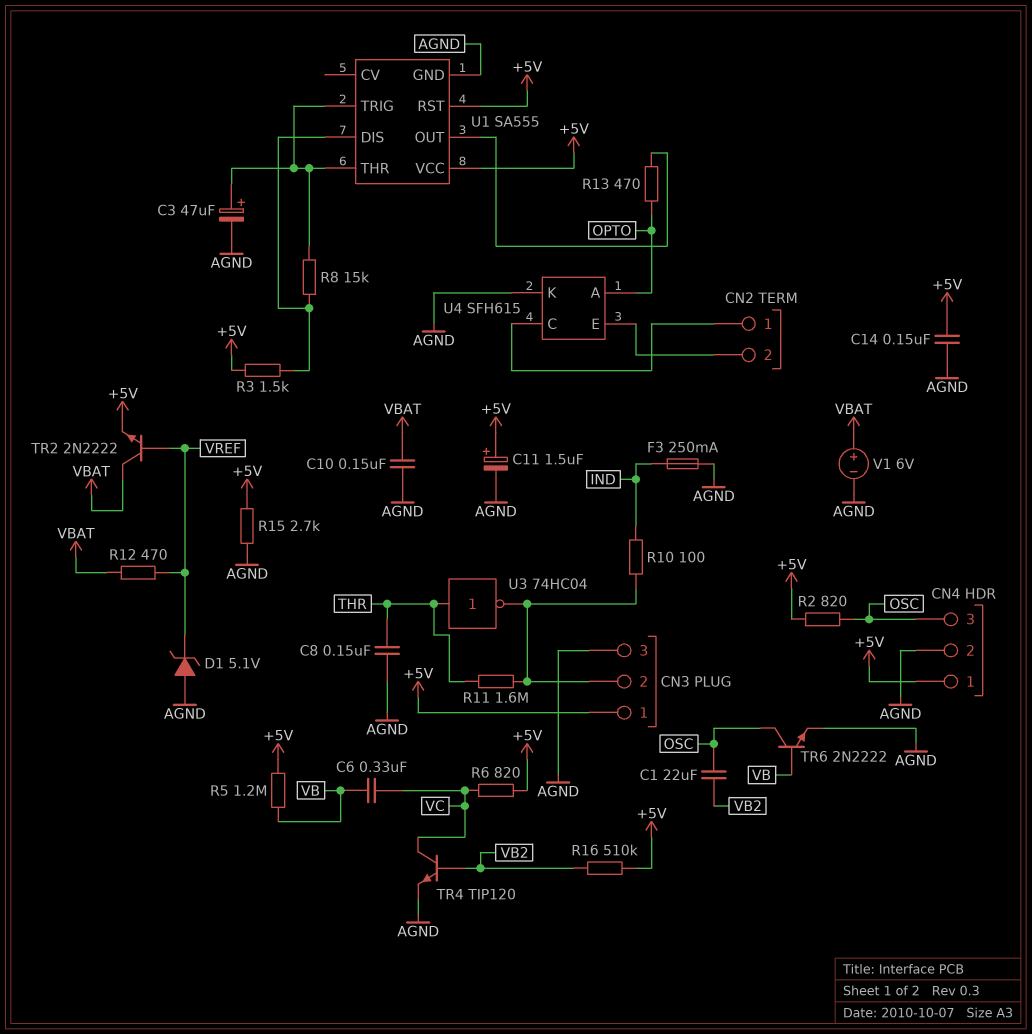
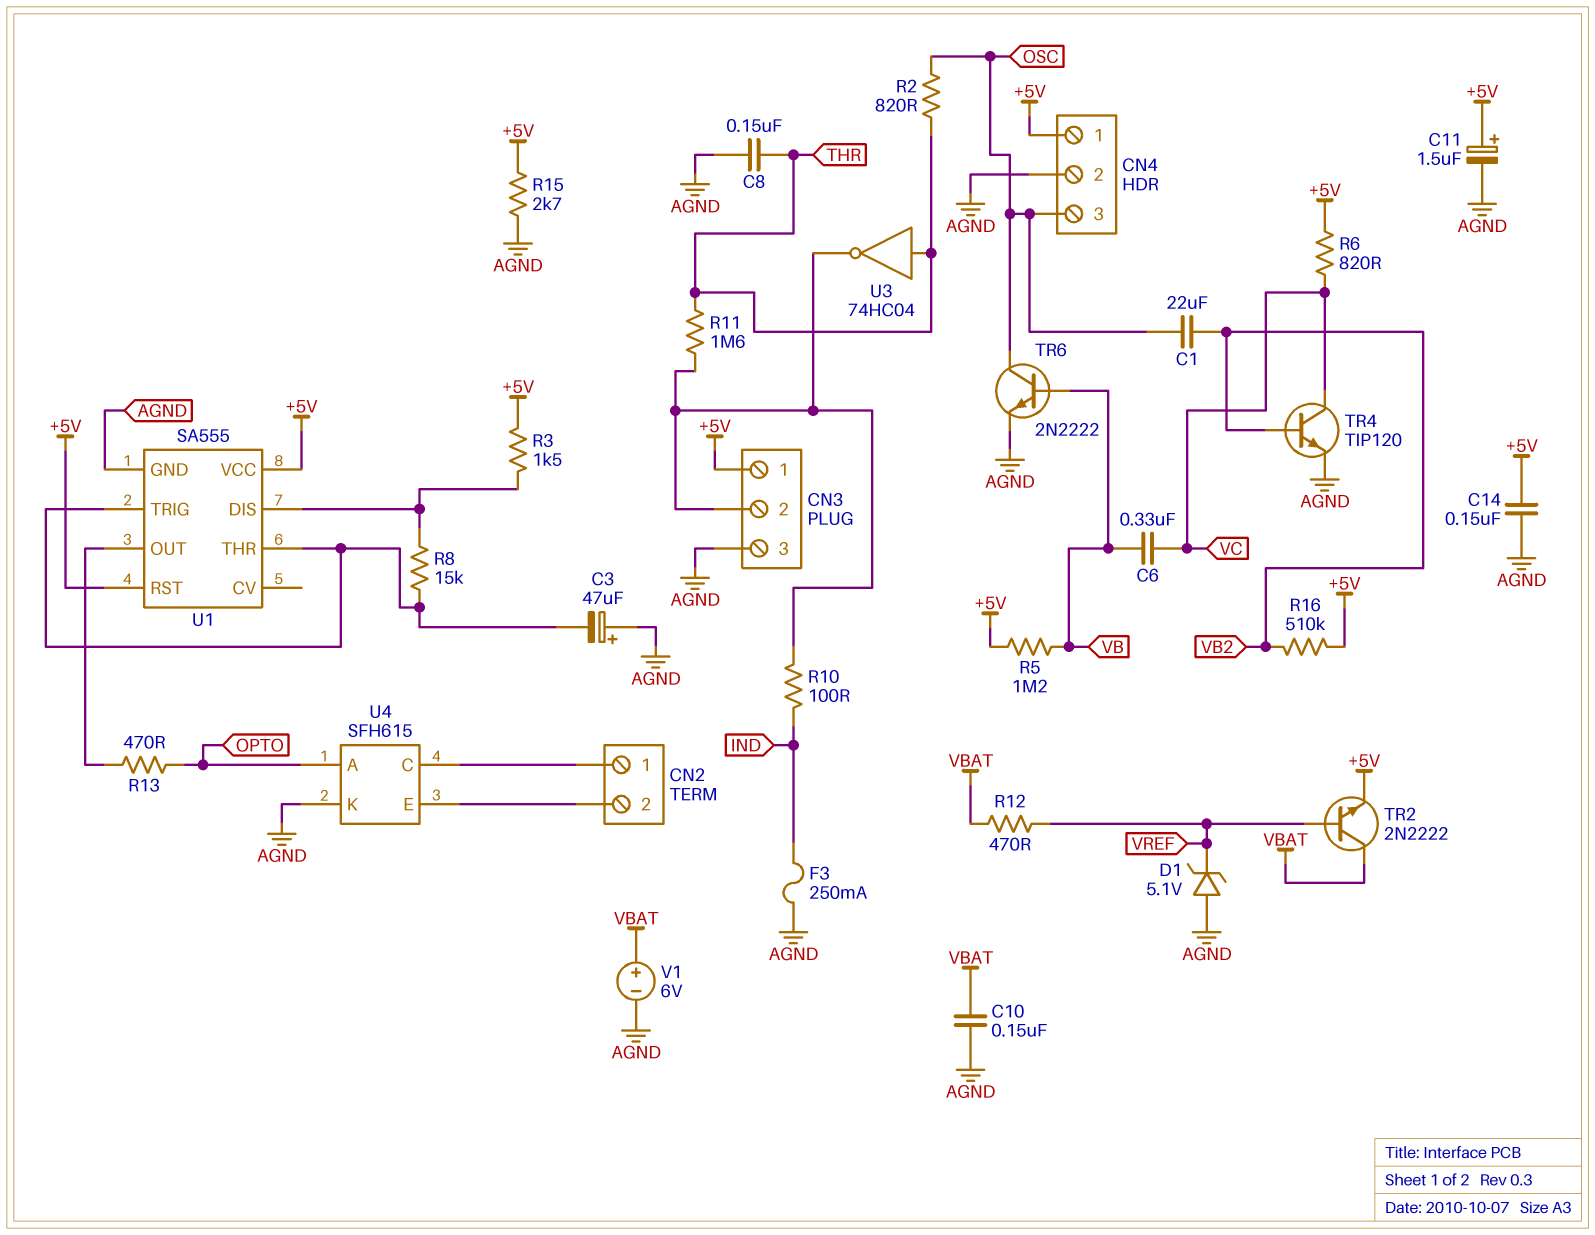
C3: 47uF (plus U1/THR, minus AGND) -> 47uF (plus AGND, minus U1/THR)
R2: 820 (+5V, OSC) -> 820 (OSC, THR)

